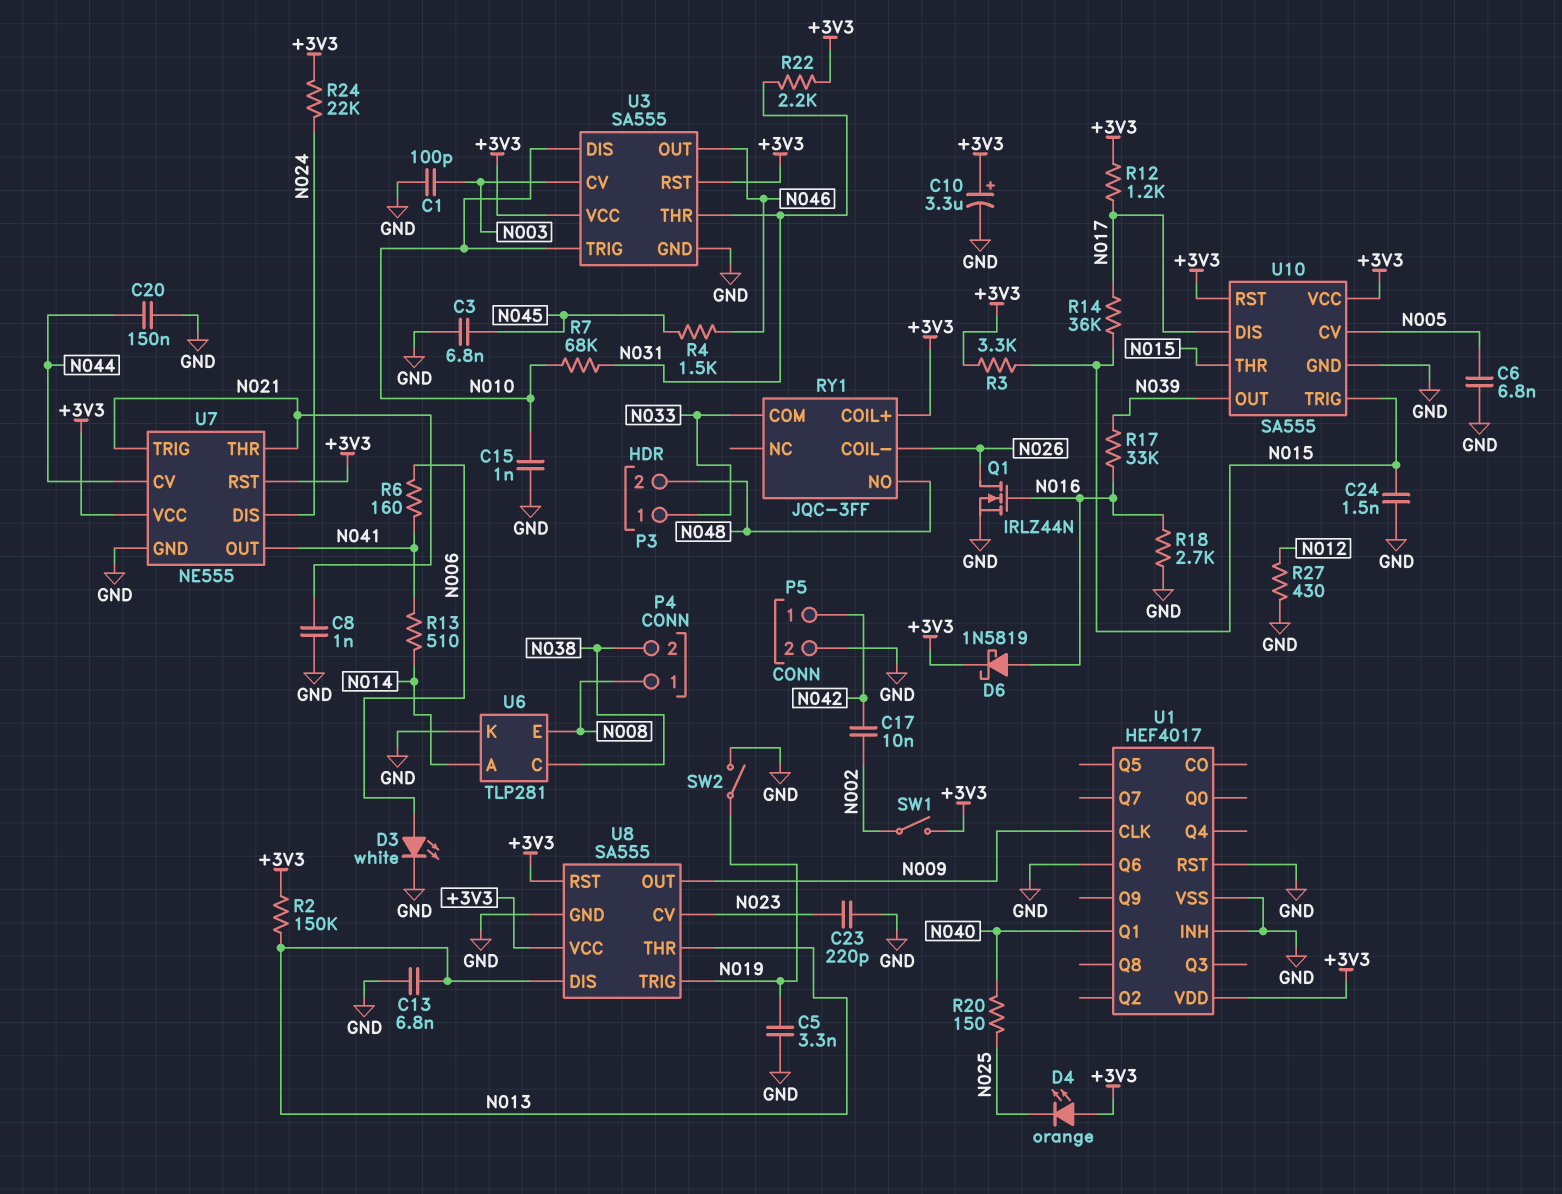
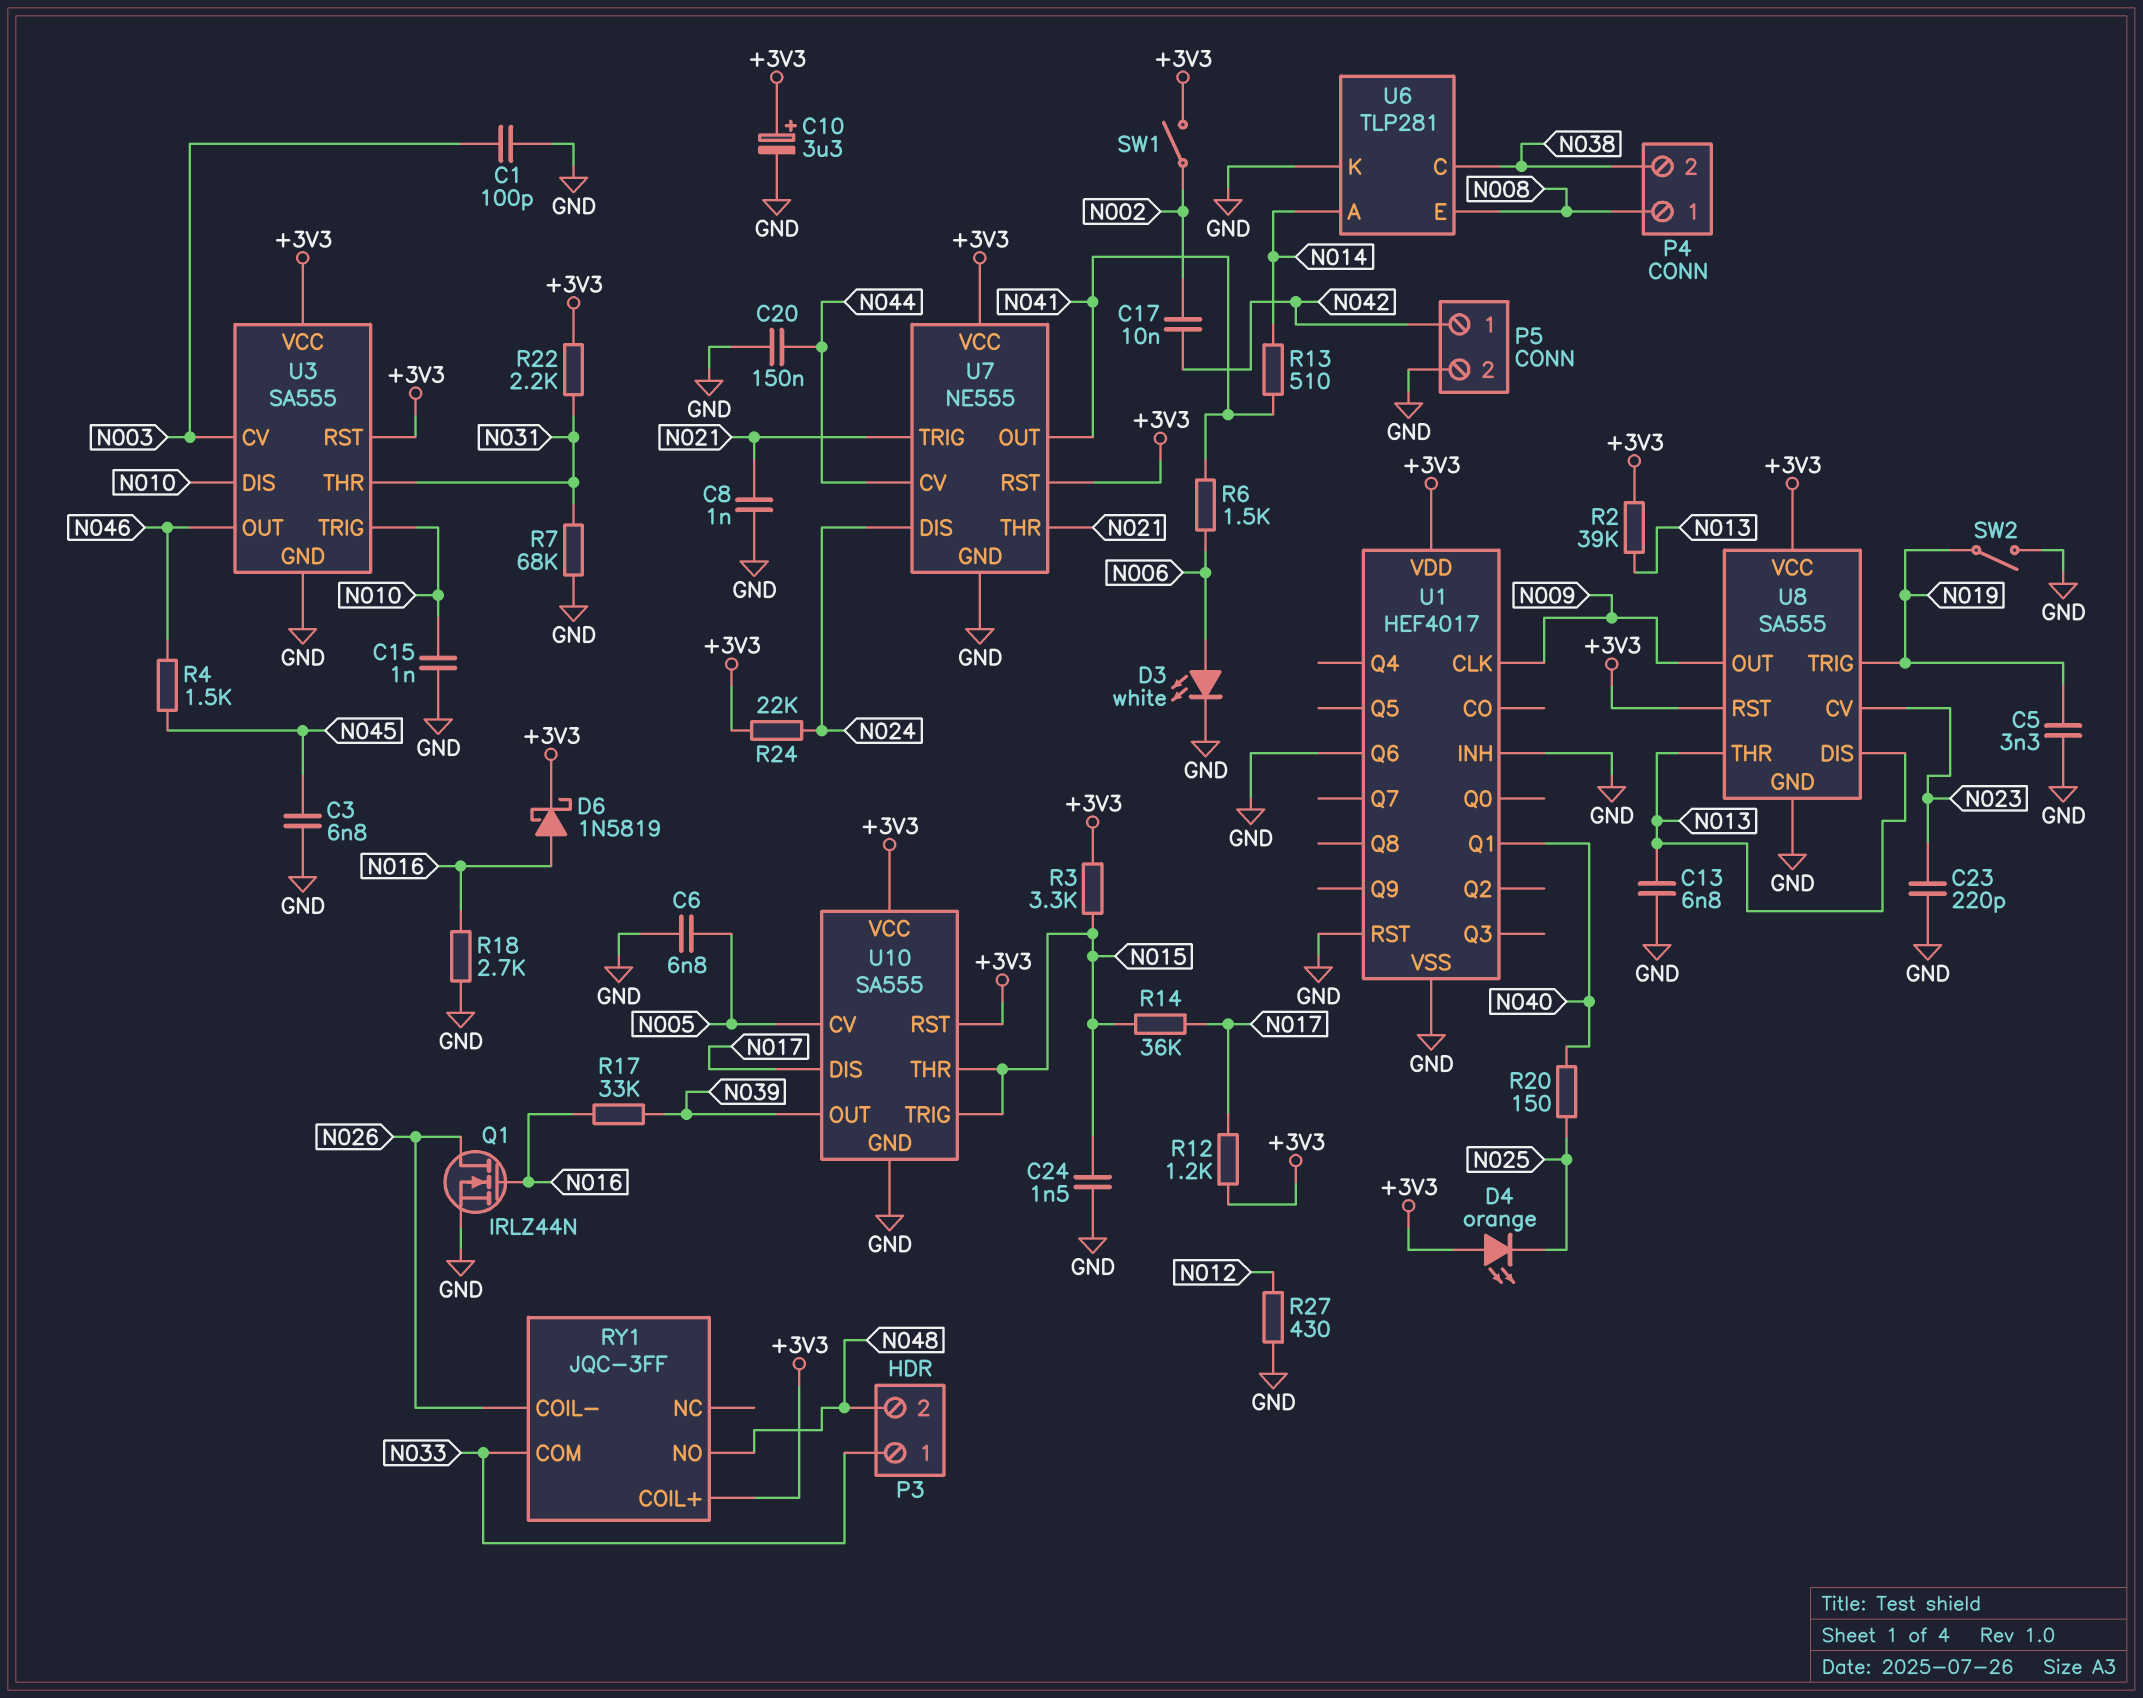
R2: 150k (+3V3, N013) -> 39k (+3V3, N013)
R6: 160 (N006, N041) -> 1.5k (N006, N041)
R7: 68k (N010, N031) -> 68k (GND, N031)

